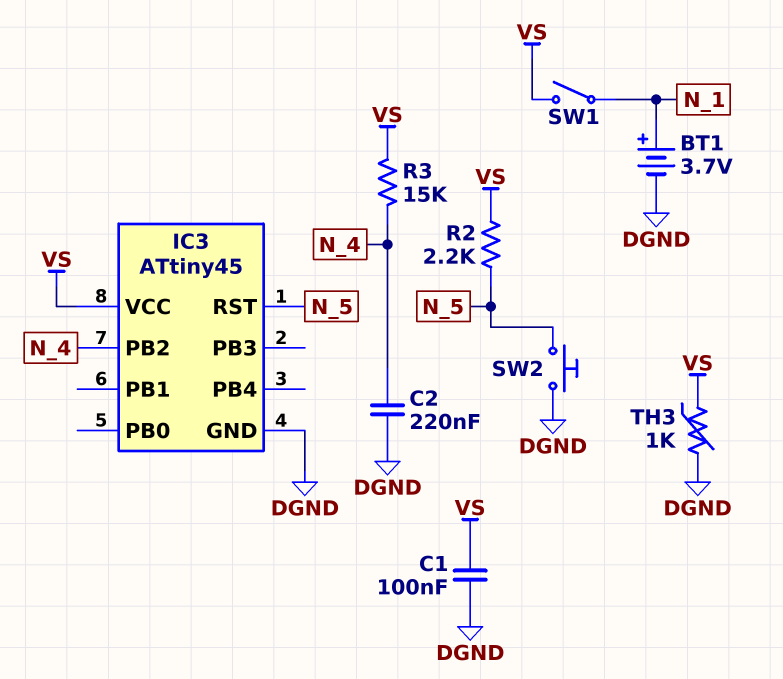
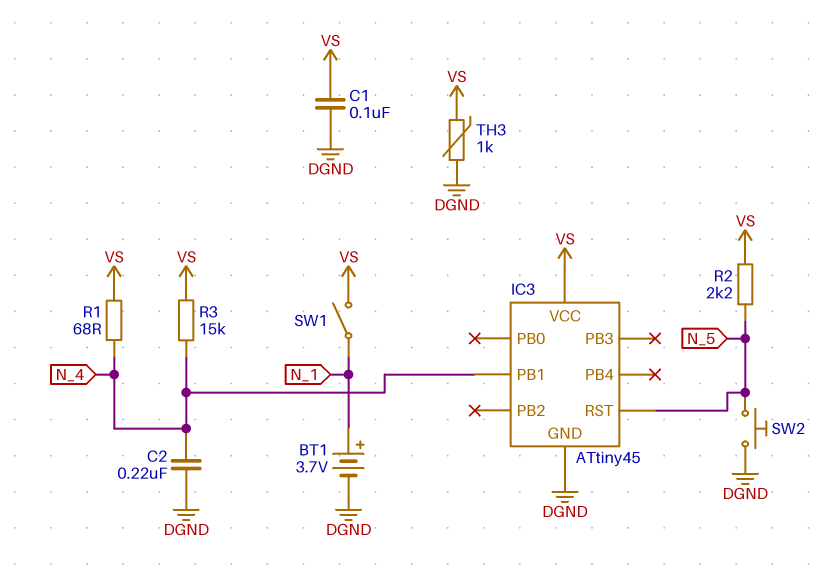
IC3 pin PB1: none -> N_4
IC3 pin PB2: N_4 -> none
R1: none -> 68 (N_4, VS)

